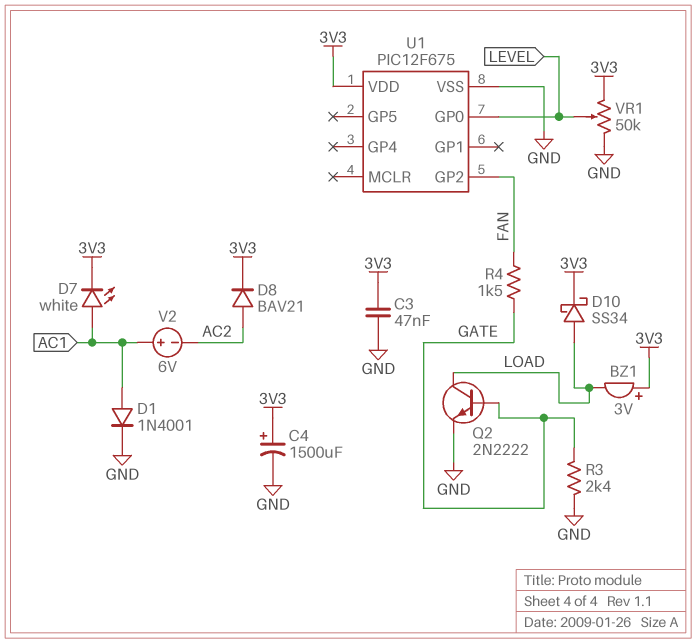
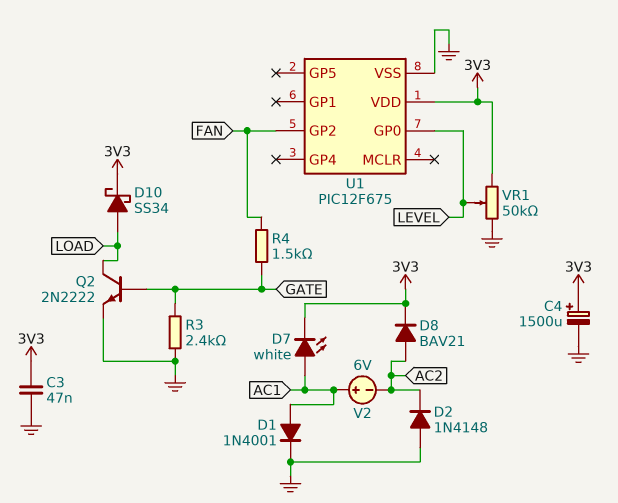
BZ1: buzzer 3V (plus 3V3, minus LOAD) -> none
D2: none -> diode 1N4148 (A GND, K AC2)

